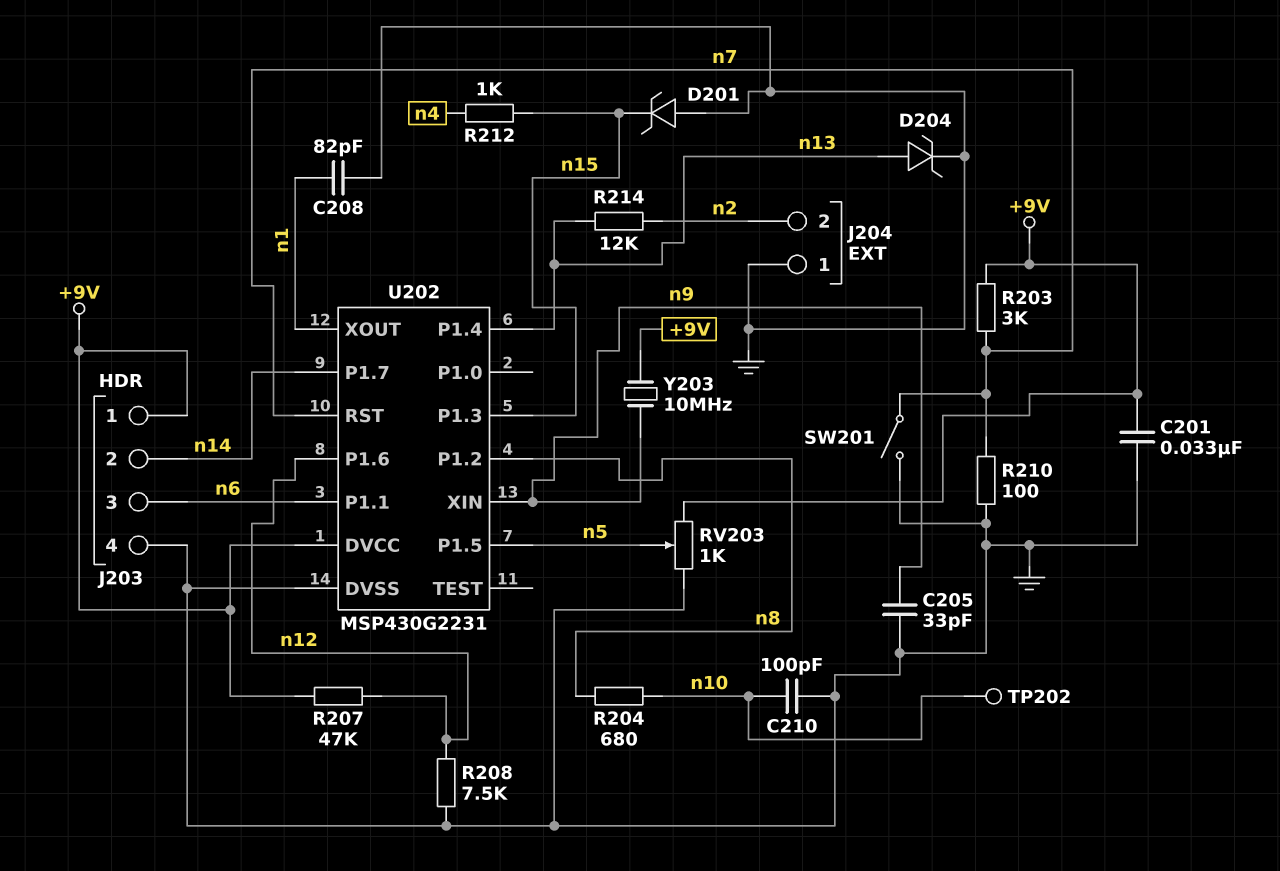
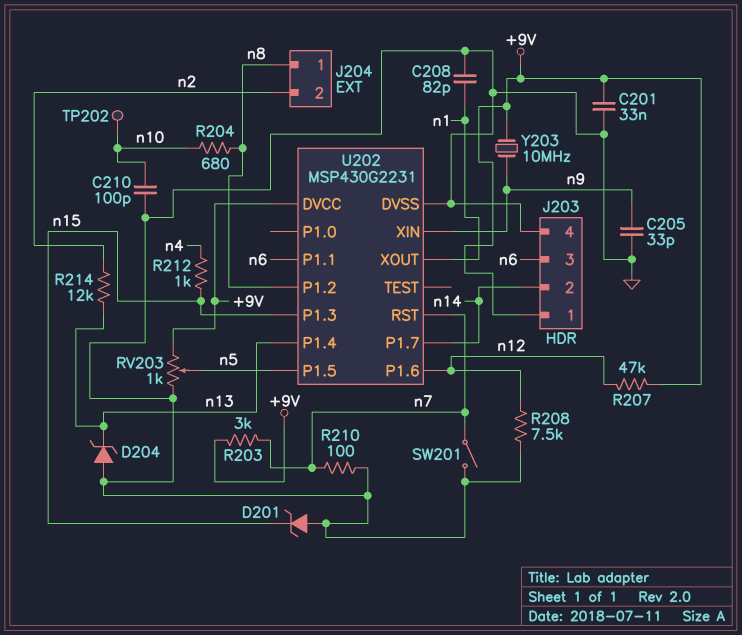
D204: zener (A n13, K GND) -> zener (A GND, K n13)
J204 pin 1: GND -> n8

